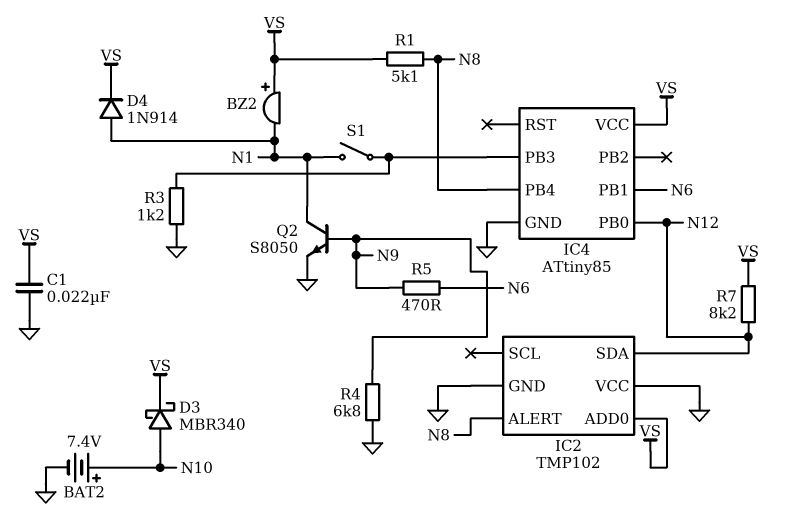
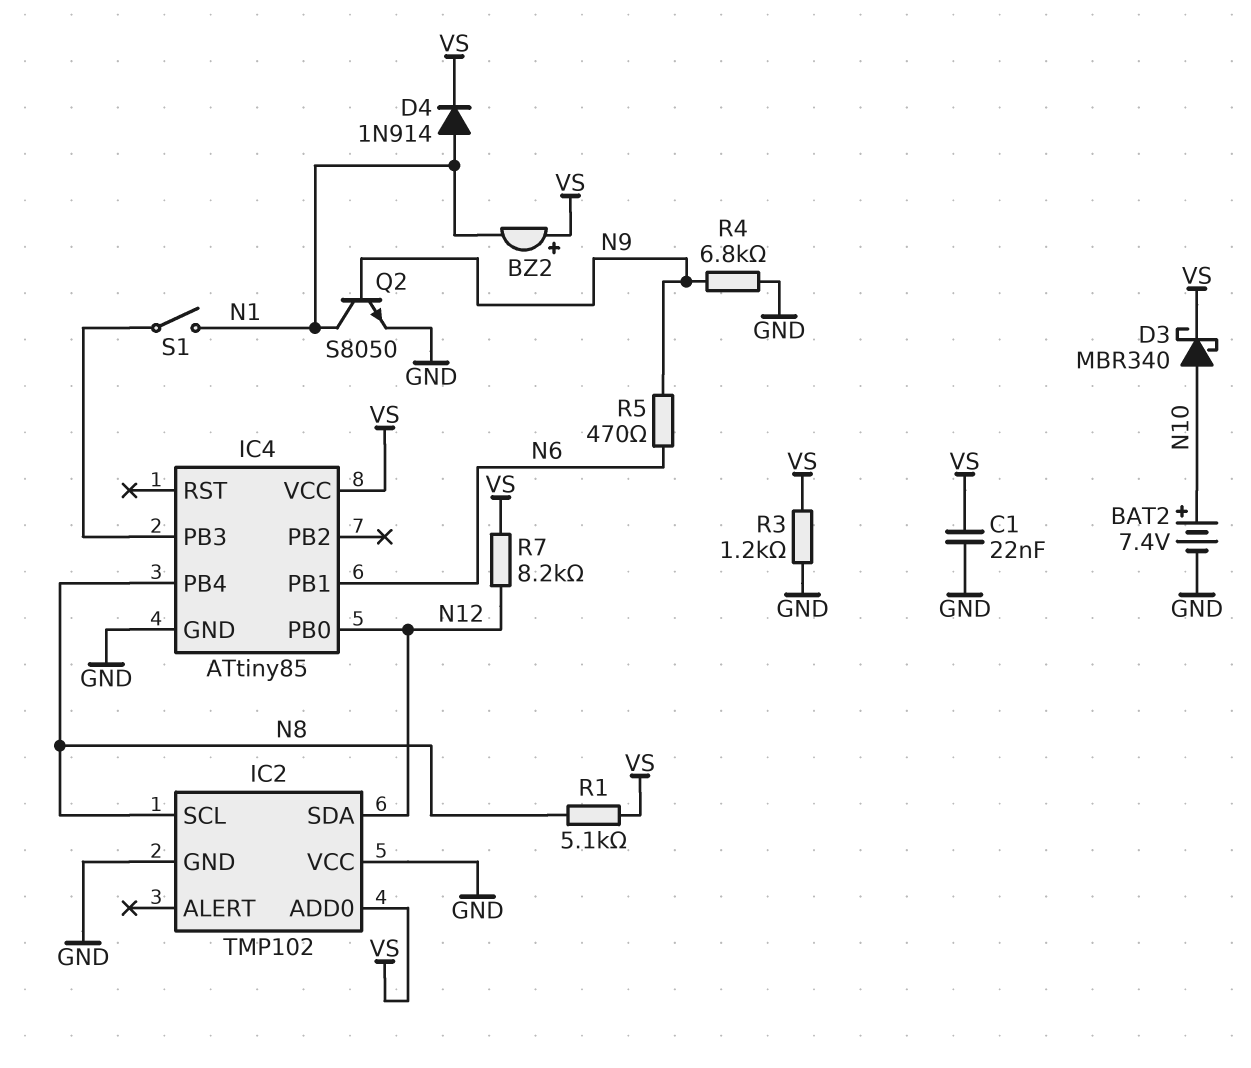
IC2 pin ALERT: N8 -> none
IC2 pin SCL: none -> N8
R3: 1.2k (GND, IC4/PB3) -> 1.2k (GND, VS)

